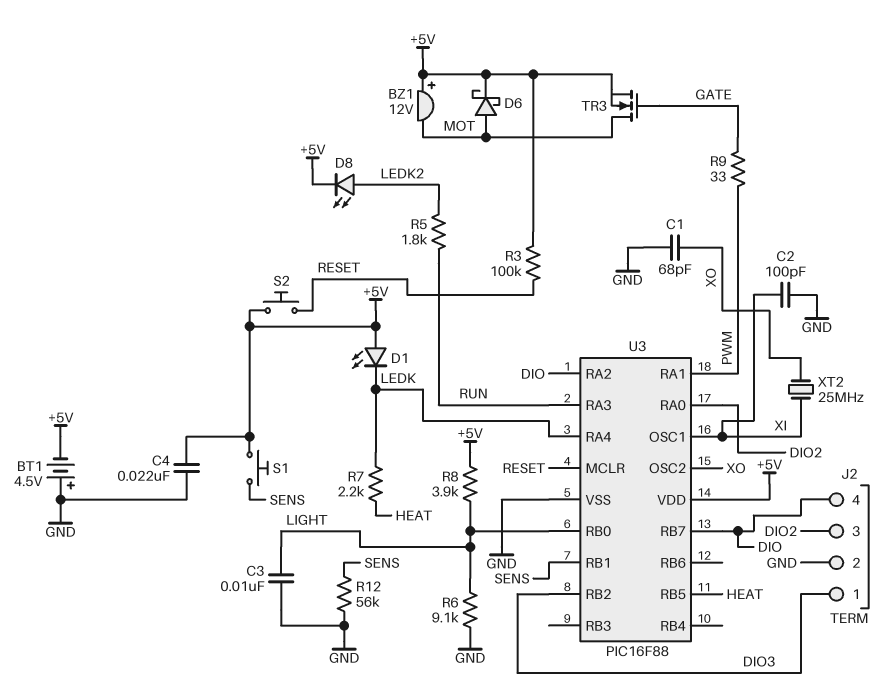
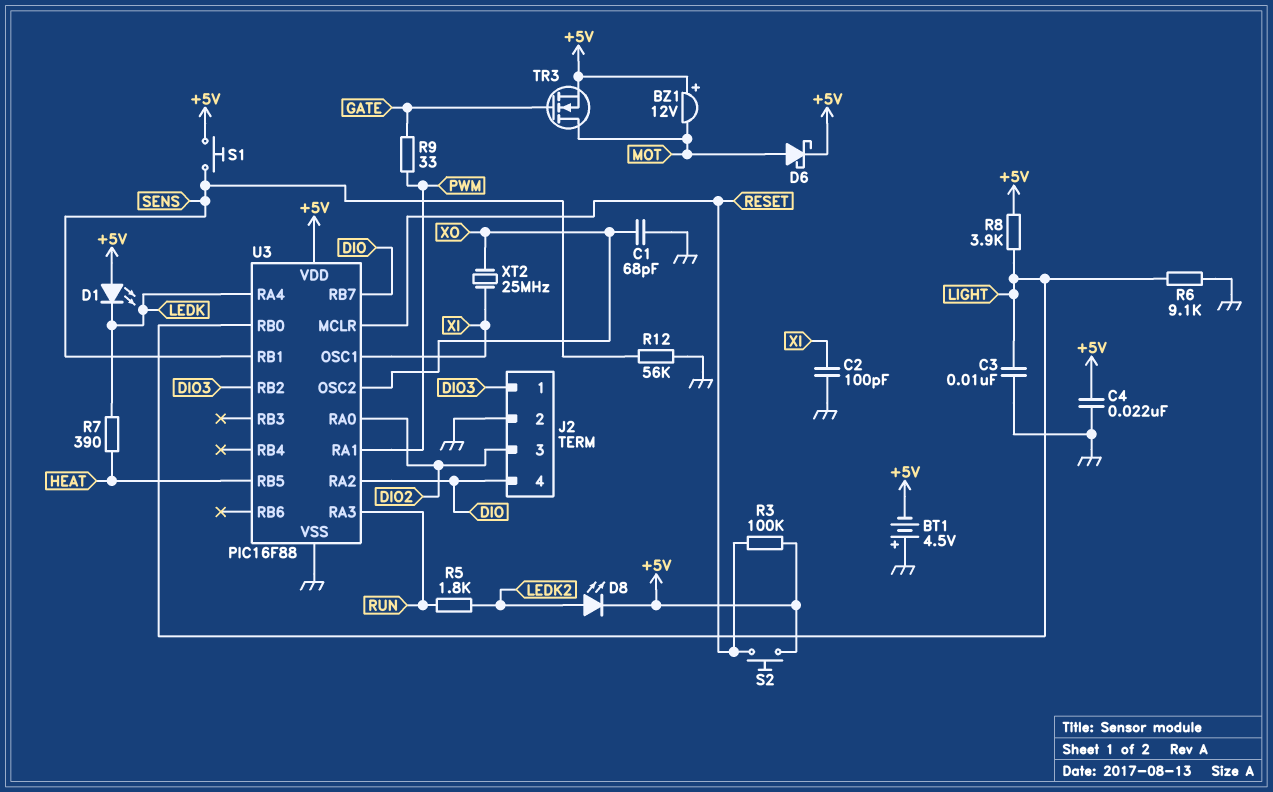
R7: 2.2k (HEAT, LEDK) -> 390 (HEAT, LEDK)

